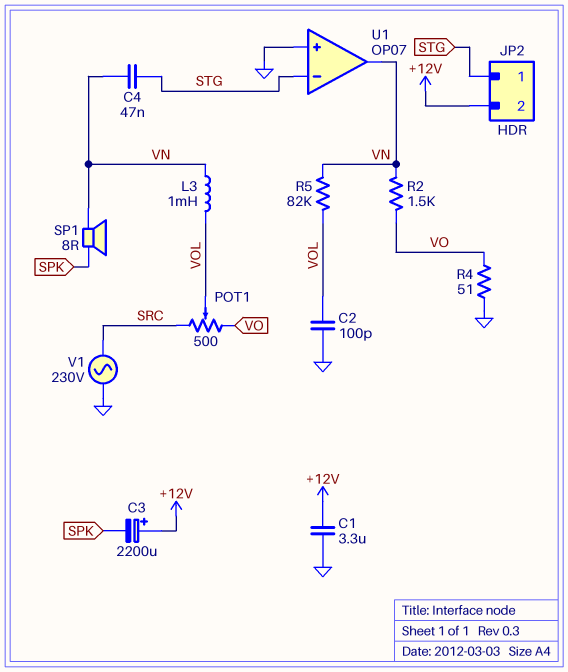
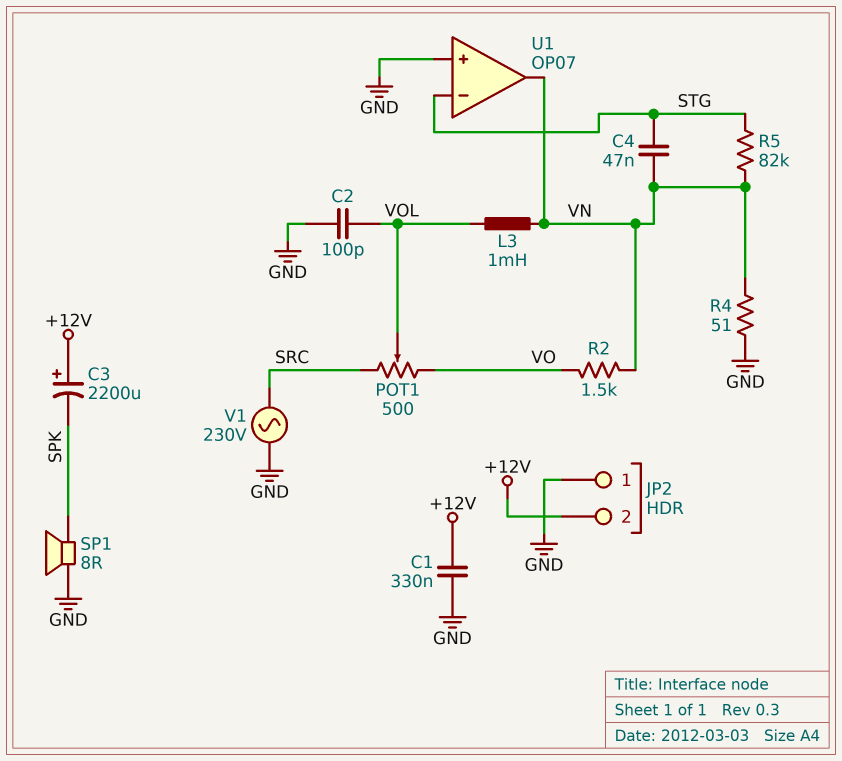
C1: 3.3uF (+12V, GND) -> 330nF (+12V, GND)
JP2 pin 1: STG -> GND
R4: 51 (GND, VO) -> 51 (GND, VN)
R5: 82k (VN, VOL) -> 82k (STG, VN)
SP1: speaker 8R (SPK, VN) -> speaker 8R (GND, SPK)

